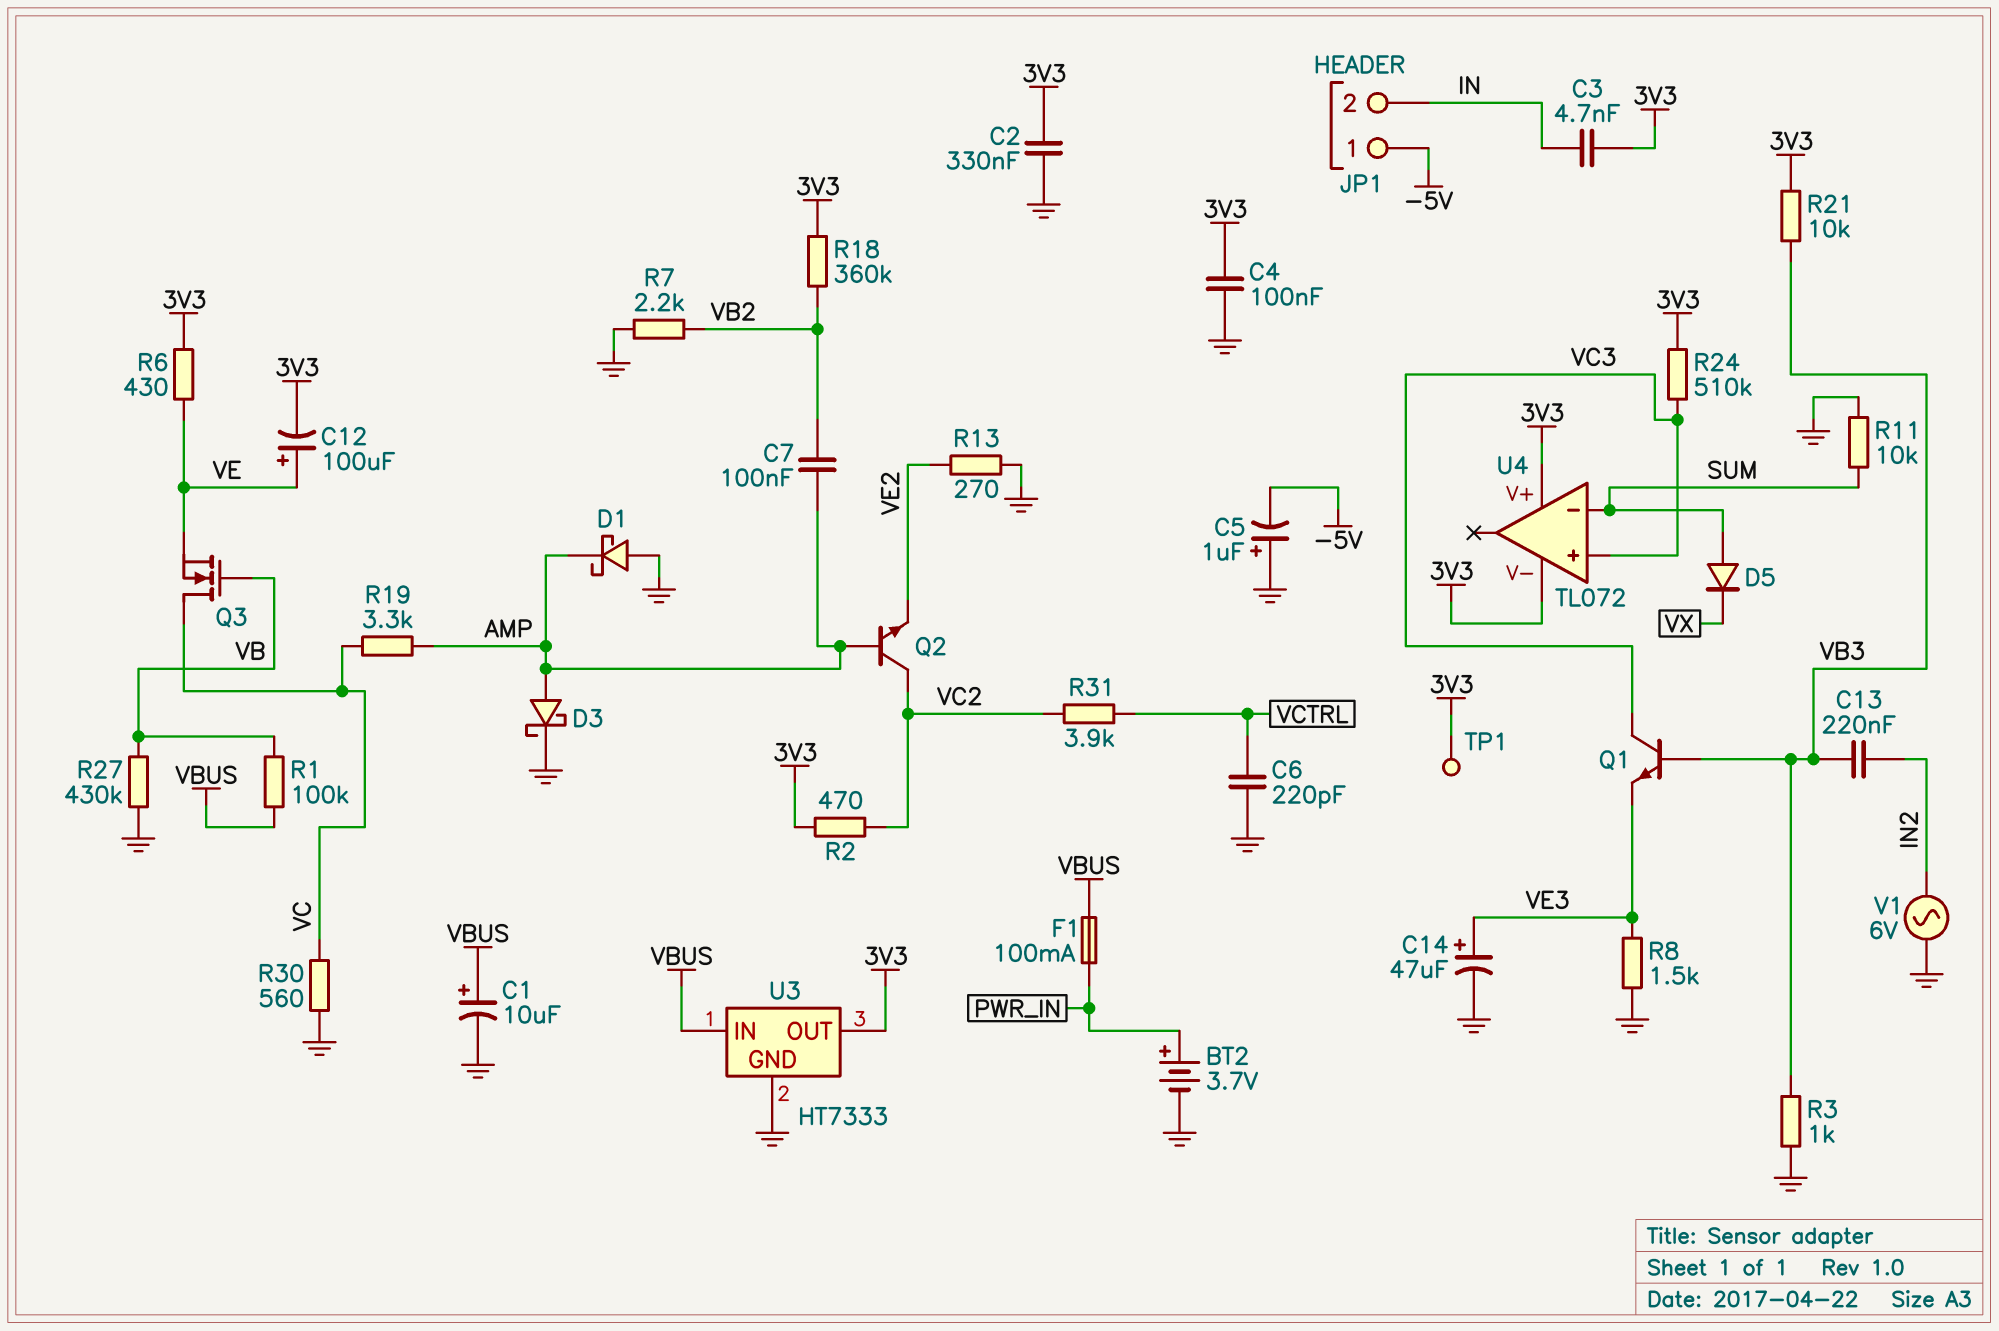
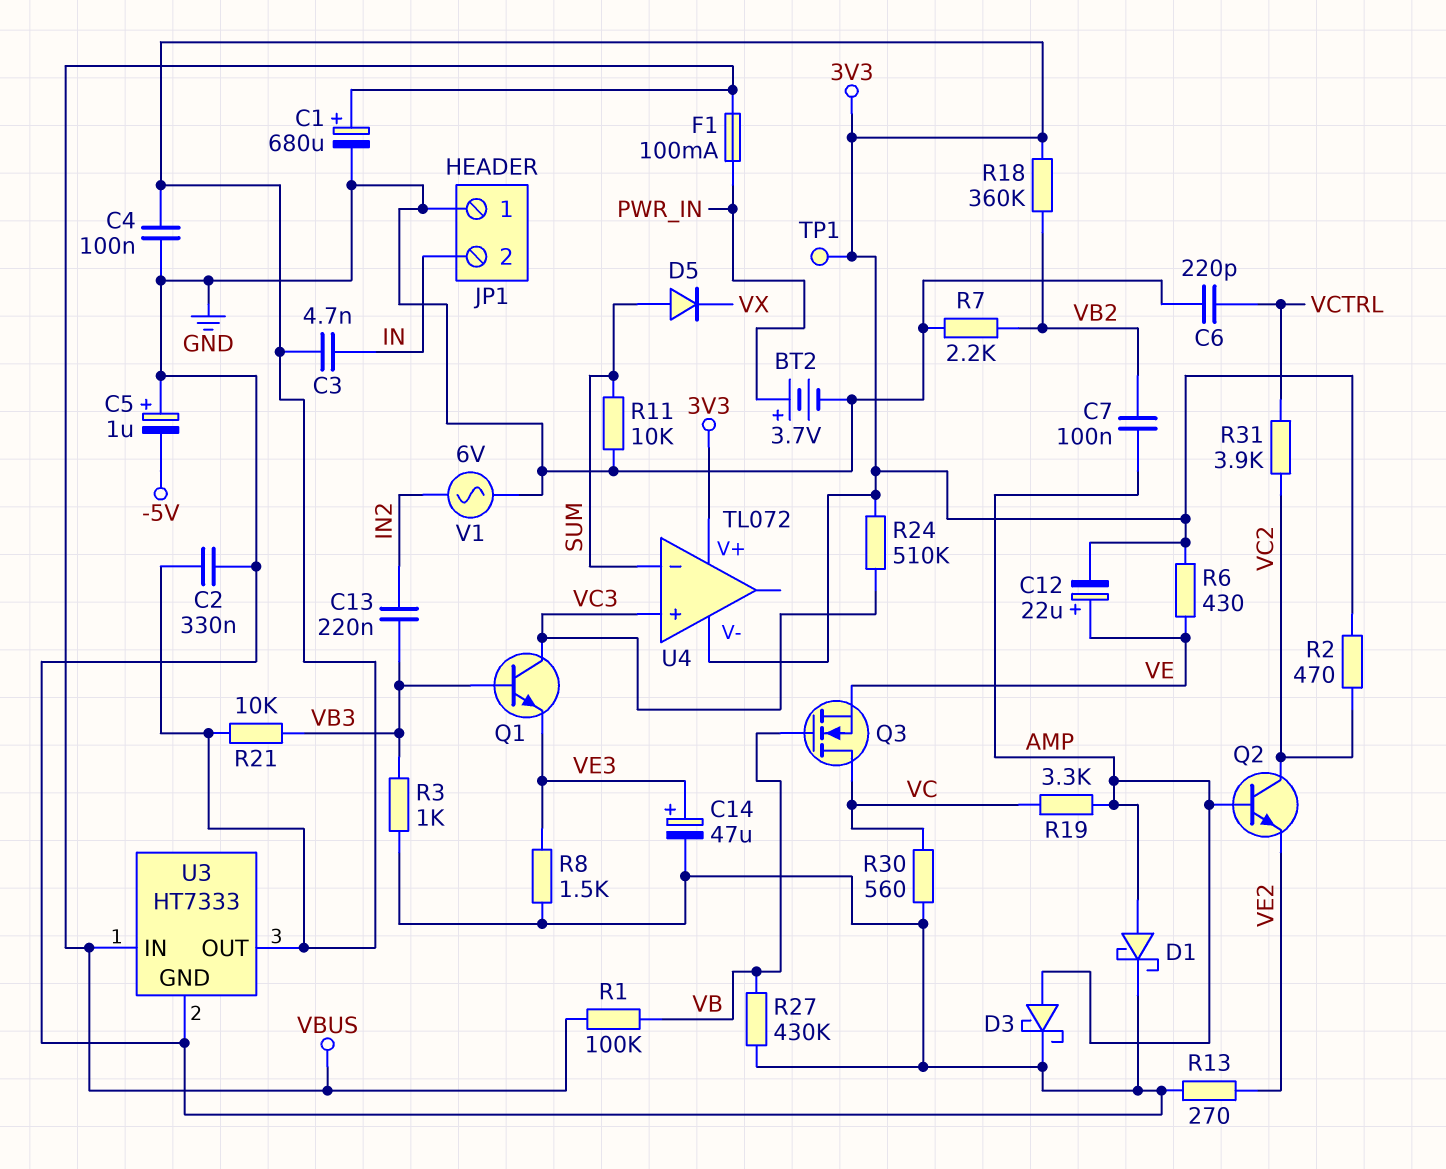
C1: 10uF (plus VBUS, minus GND) -> 680uF (plus VBUS, minus GND)
C12: 100uF (plus VE, minus 3V3) -> 22uF (plus VE, minus 3V3)
D1: schottky (A GND, K AMP) -> schottky (A AMP, K GND)
JP1 pin 1: -5V -> GND

